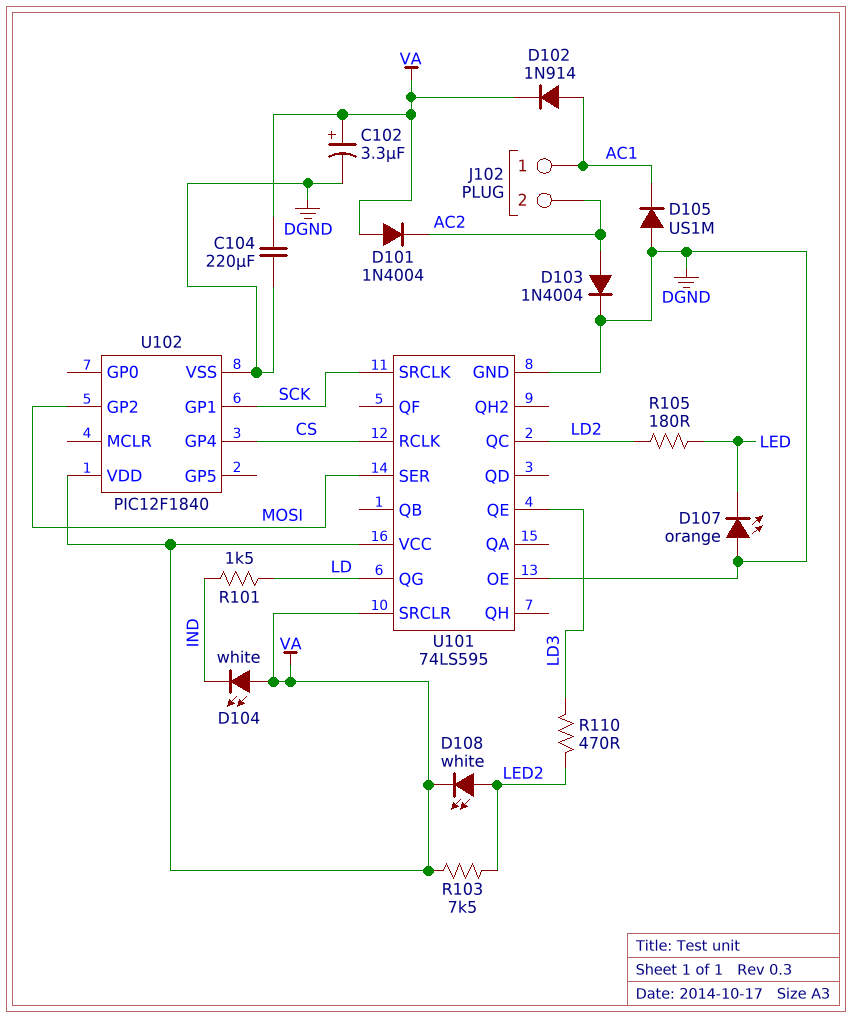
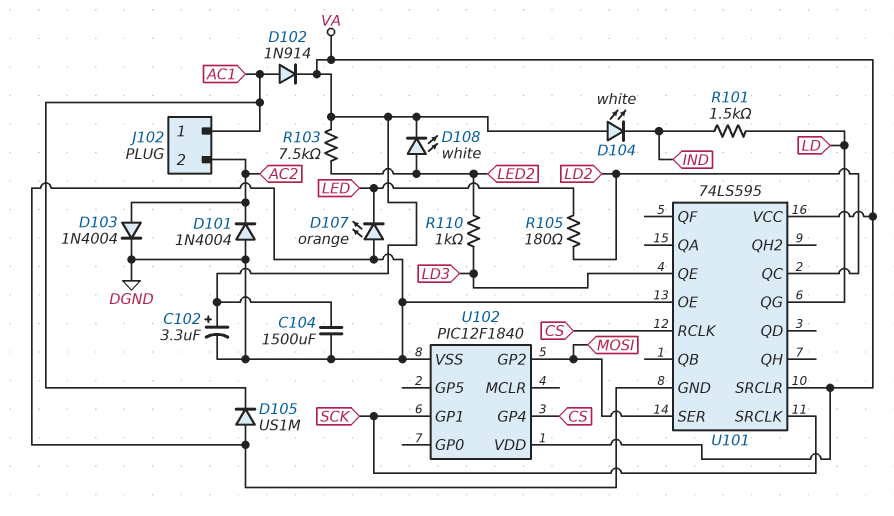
C104: 220uF (DGND, VA) -> 1500uF (DGND, VA)
D101: diode 1N4004 (A VA, K AC2) -> diode 1N4004 (A DGND, K AC2)
R110: 470 (LD3, LED2) -> 1k (LD3, LED2)

